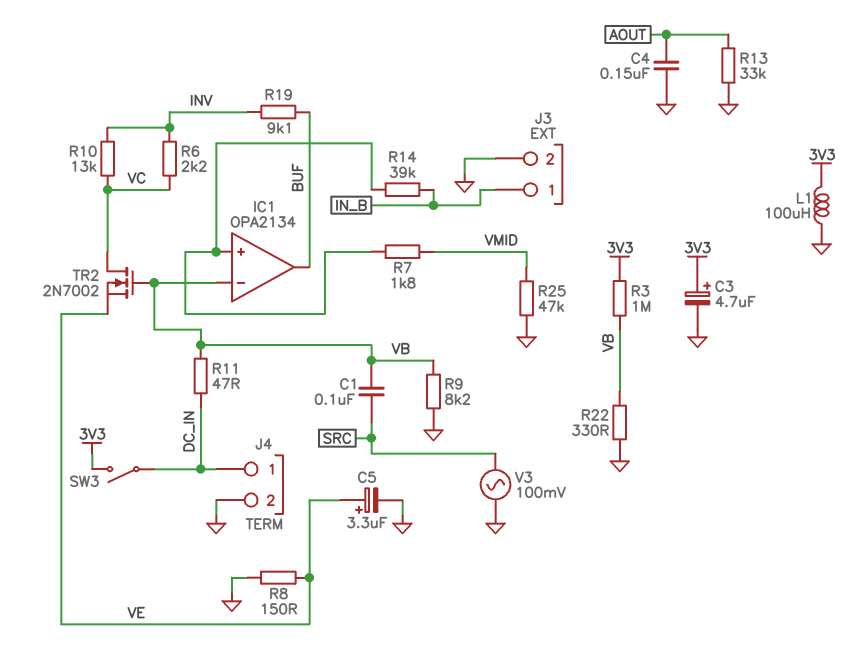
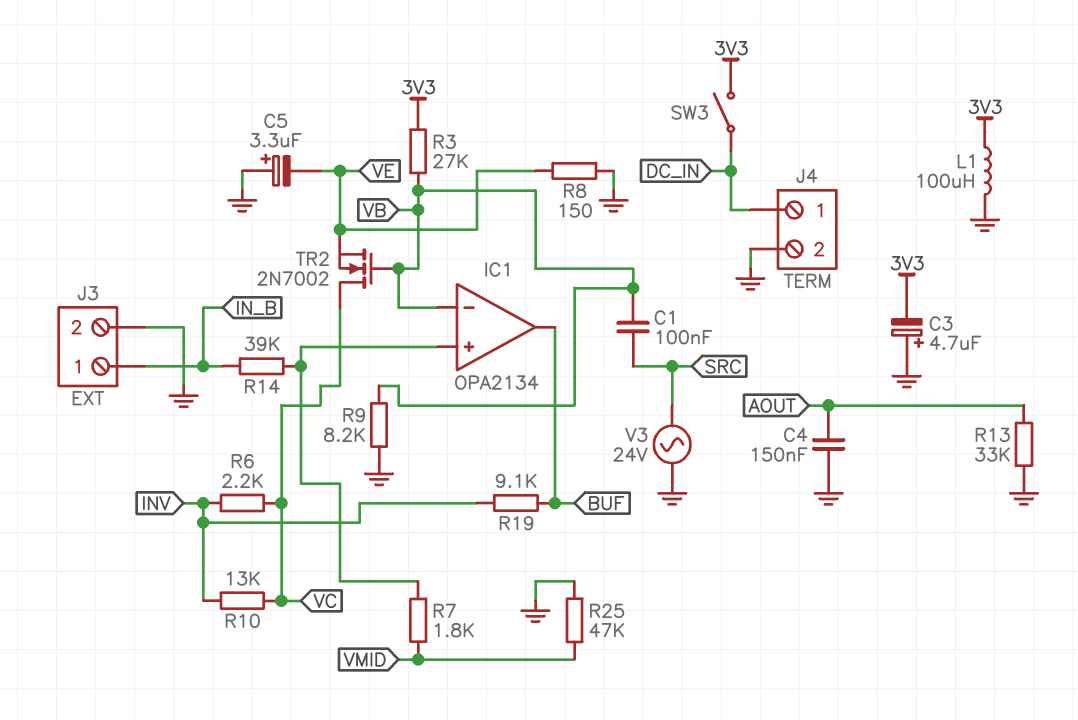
C3: 4.7uF (plus 3V3, minus GND) -> 4.7uF (plus GND, minus 3V3)
C5: 3.3uF (plus VE, minus GND) -> 3.3uF (plus GND, minus VE)
R3: 1M (3V3, VB) -> 27k (3V3, VB)
R11: 47 (DC_IN, VB) -> none
R22: 330 (GND, VB) -> none
V3: AC 100mV (GND, SRC) -> AC 24V (GND, SRC)

